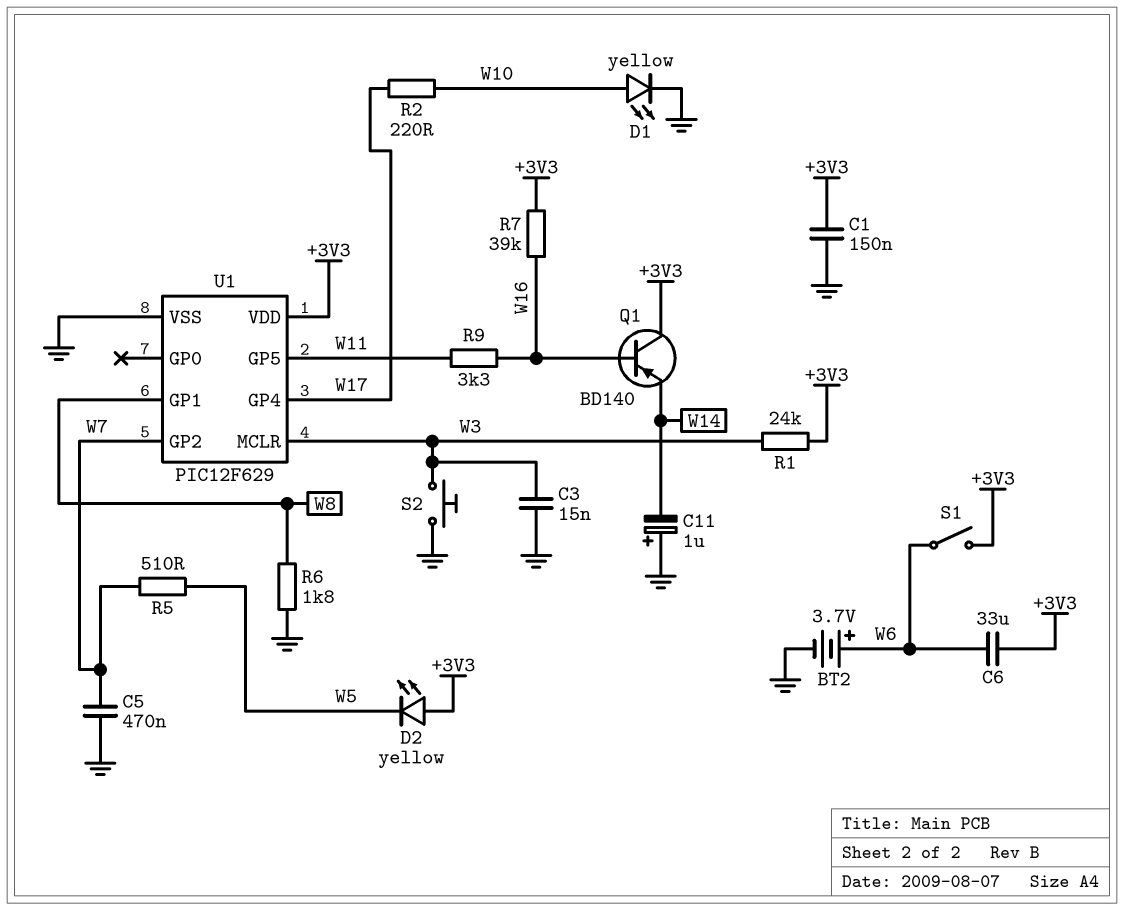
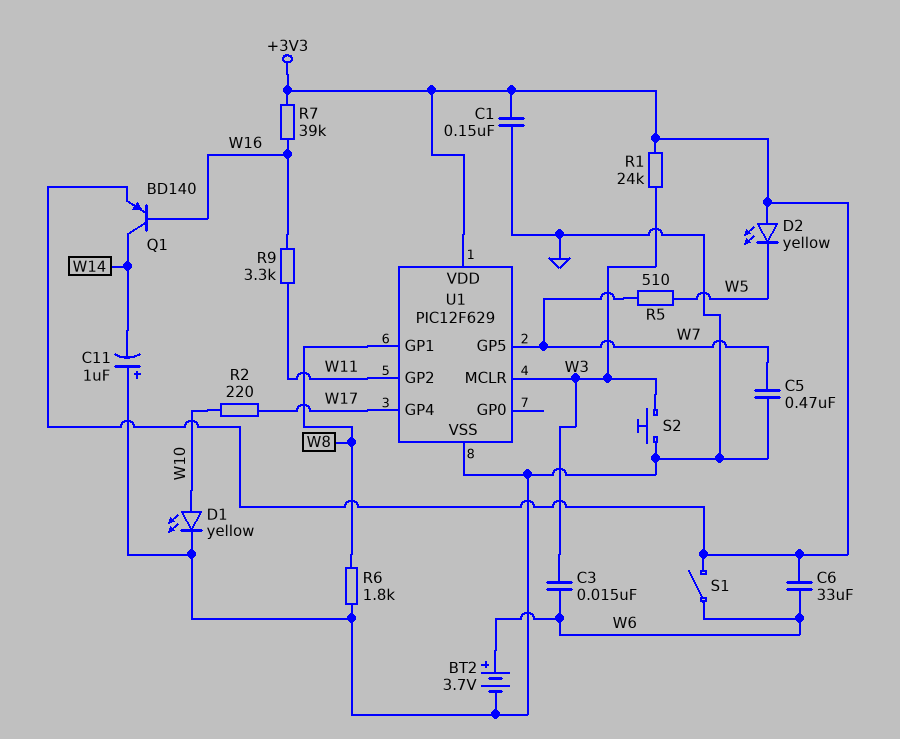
C3: 15nF (GND, W3) -> 15nF (W3, W6)
Q1: PNP BD140 (B W16, C +3V3, E W14) -> PNP BD140 (B W16, C W14, E +3V3)
U1 pin GP2: W7 -> W11
U1 pin GP5: W11 -> W7

